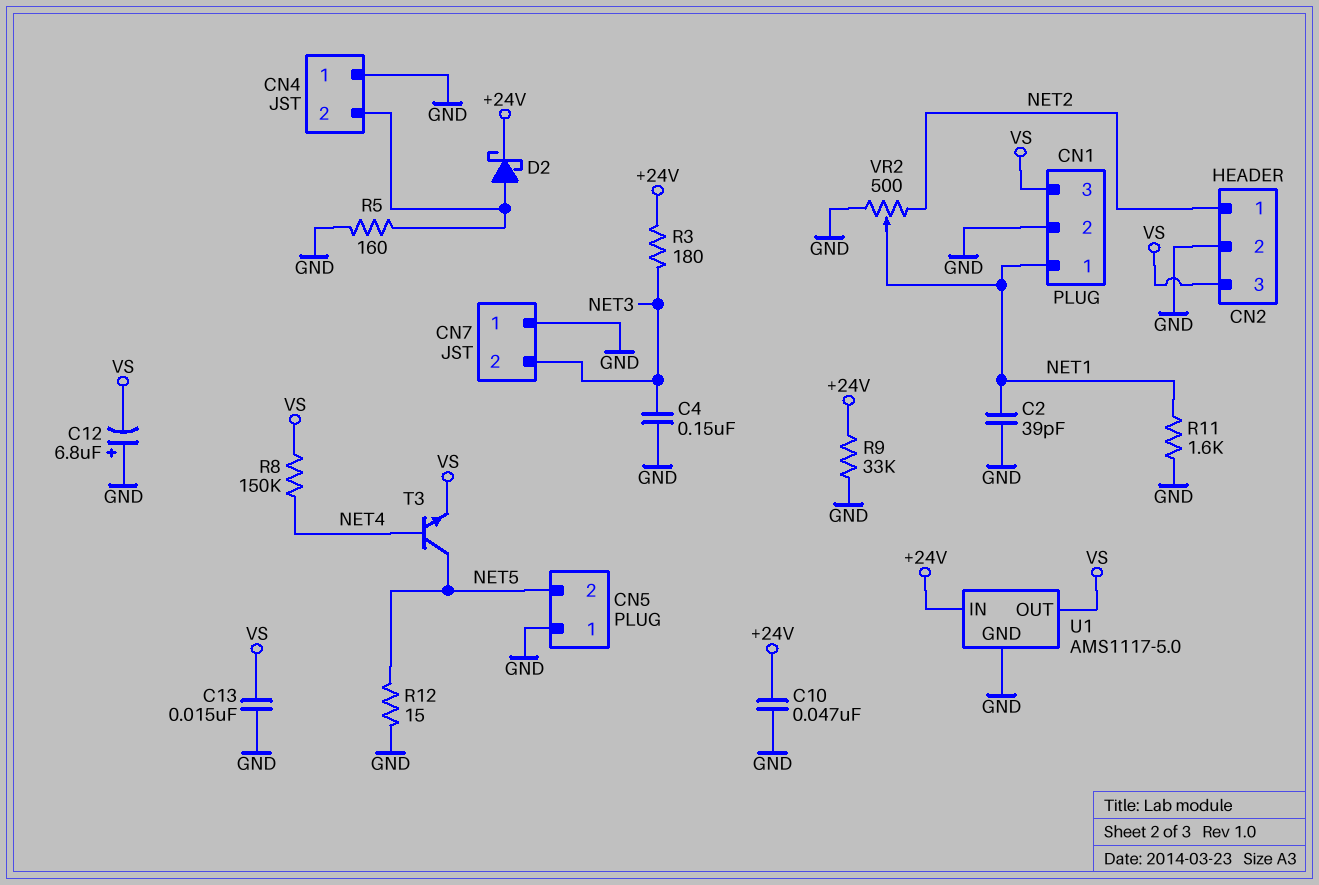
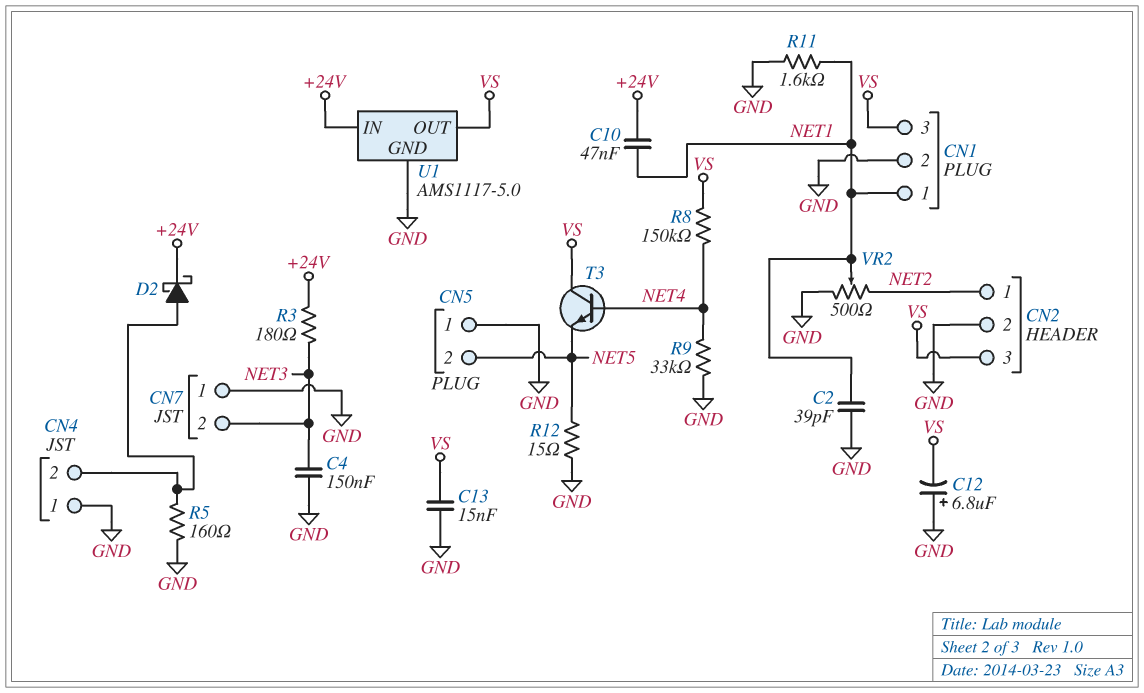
C10: 47nF (+24V, GND) -> 47nF (+24V, NET1)
R9: 33k (+24V, GND) -> 33k (GND, NET4)
T3: NPN (B NET4, C NET5, E VS) -> NPN (B NET4, C VS, E NET5)

